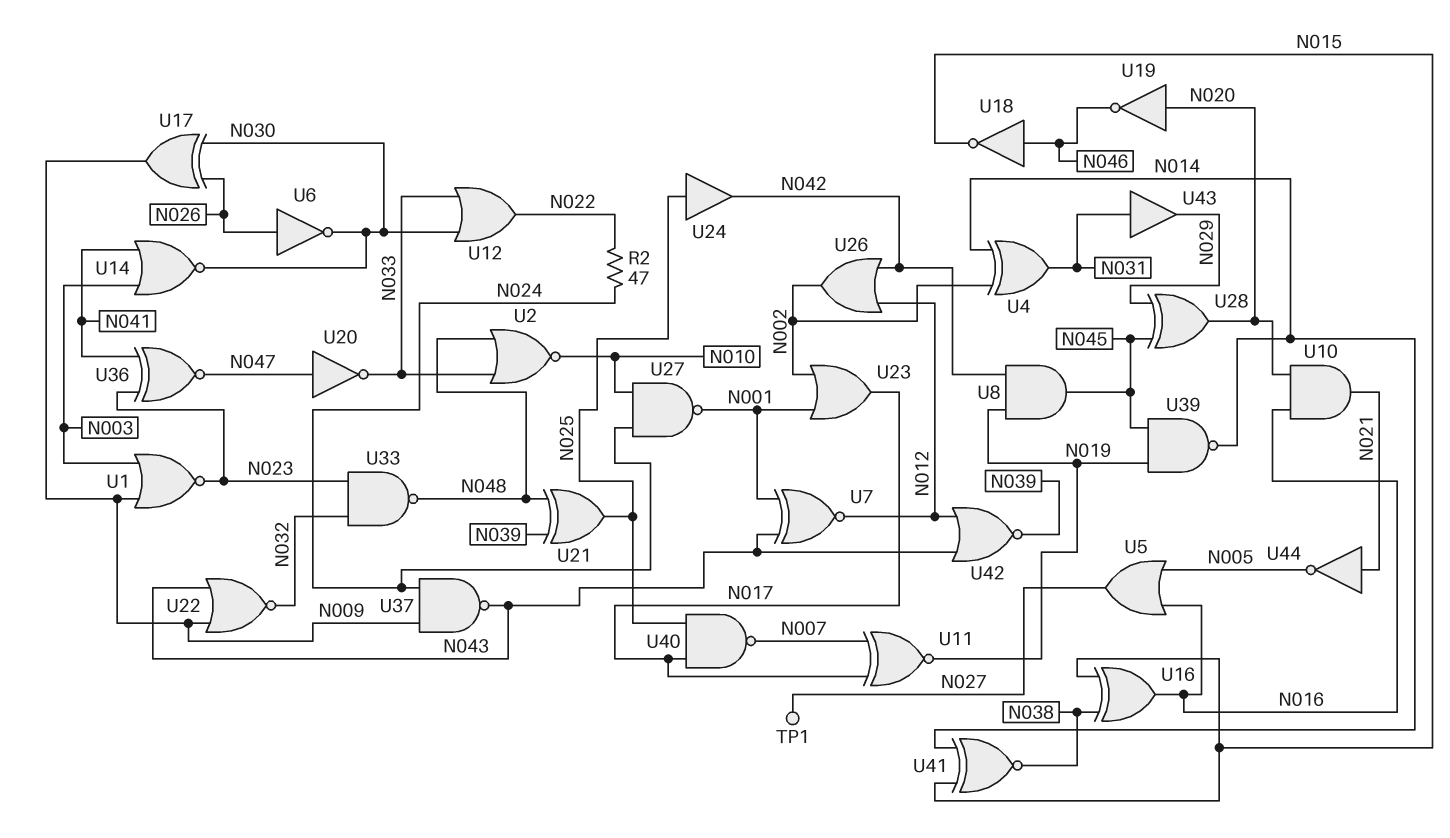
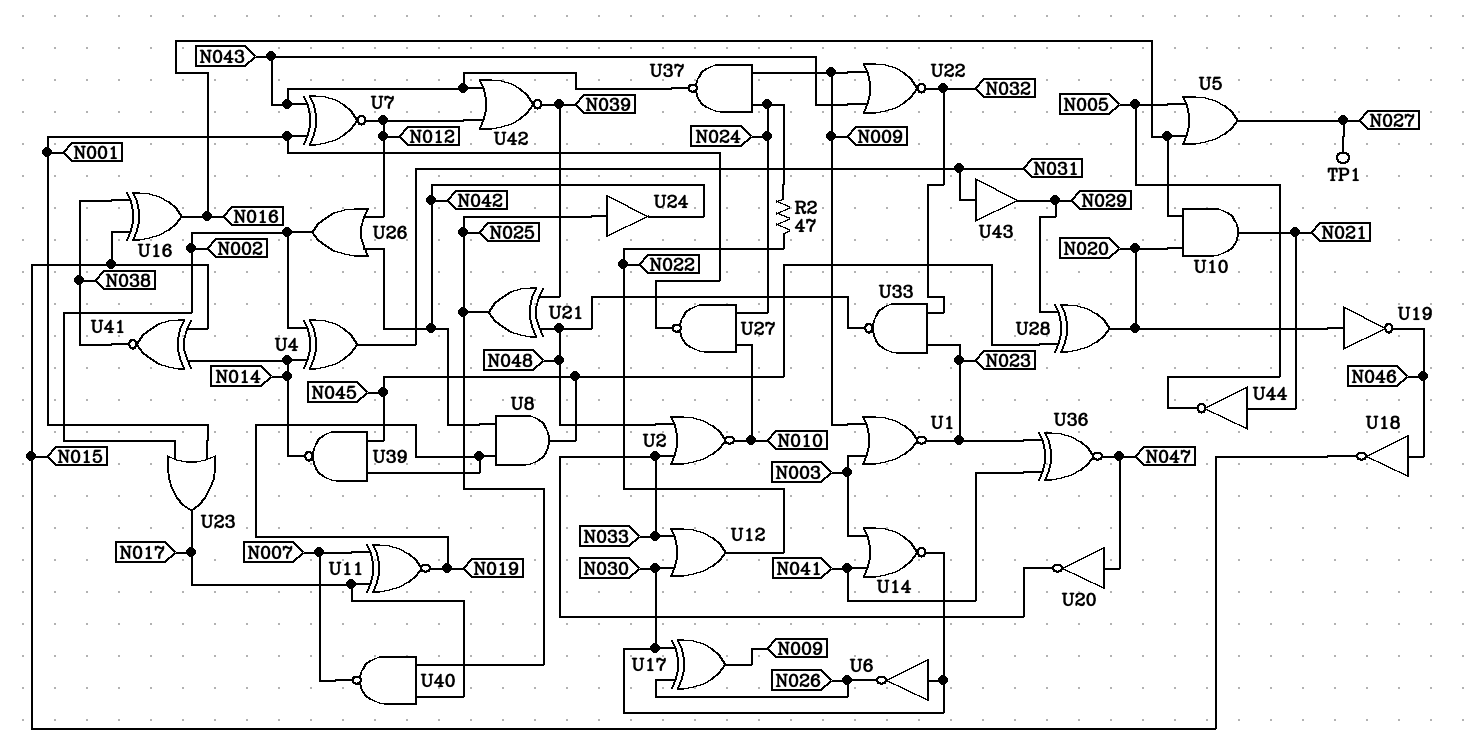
U6: NOT (in N026, out N030) -> NOT (in N030, out N026)

